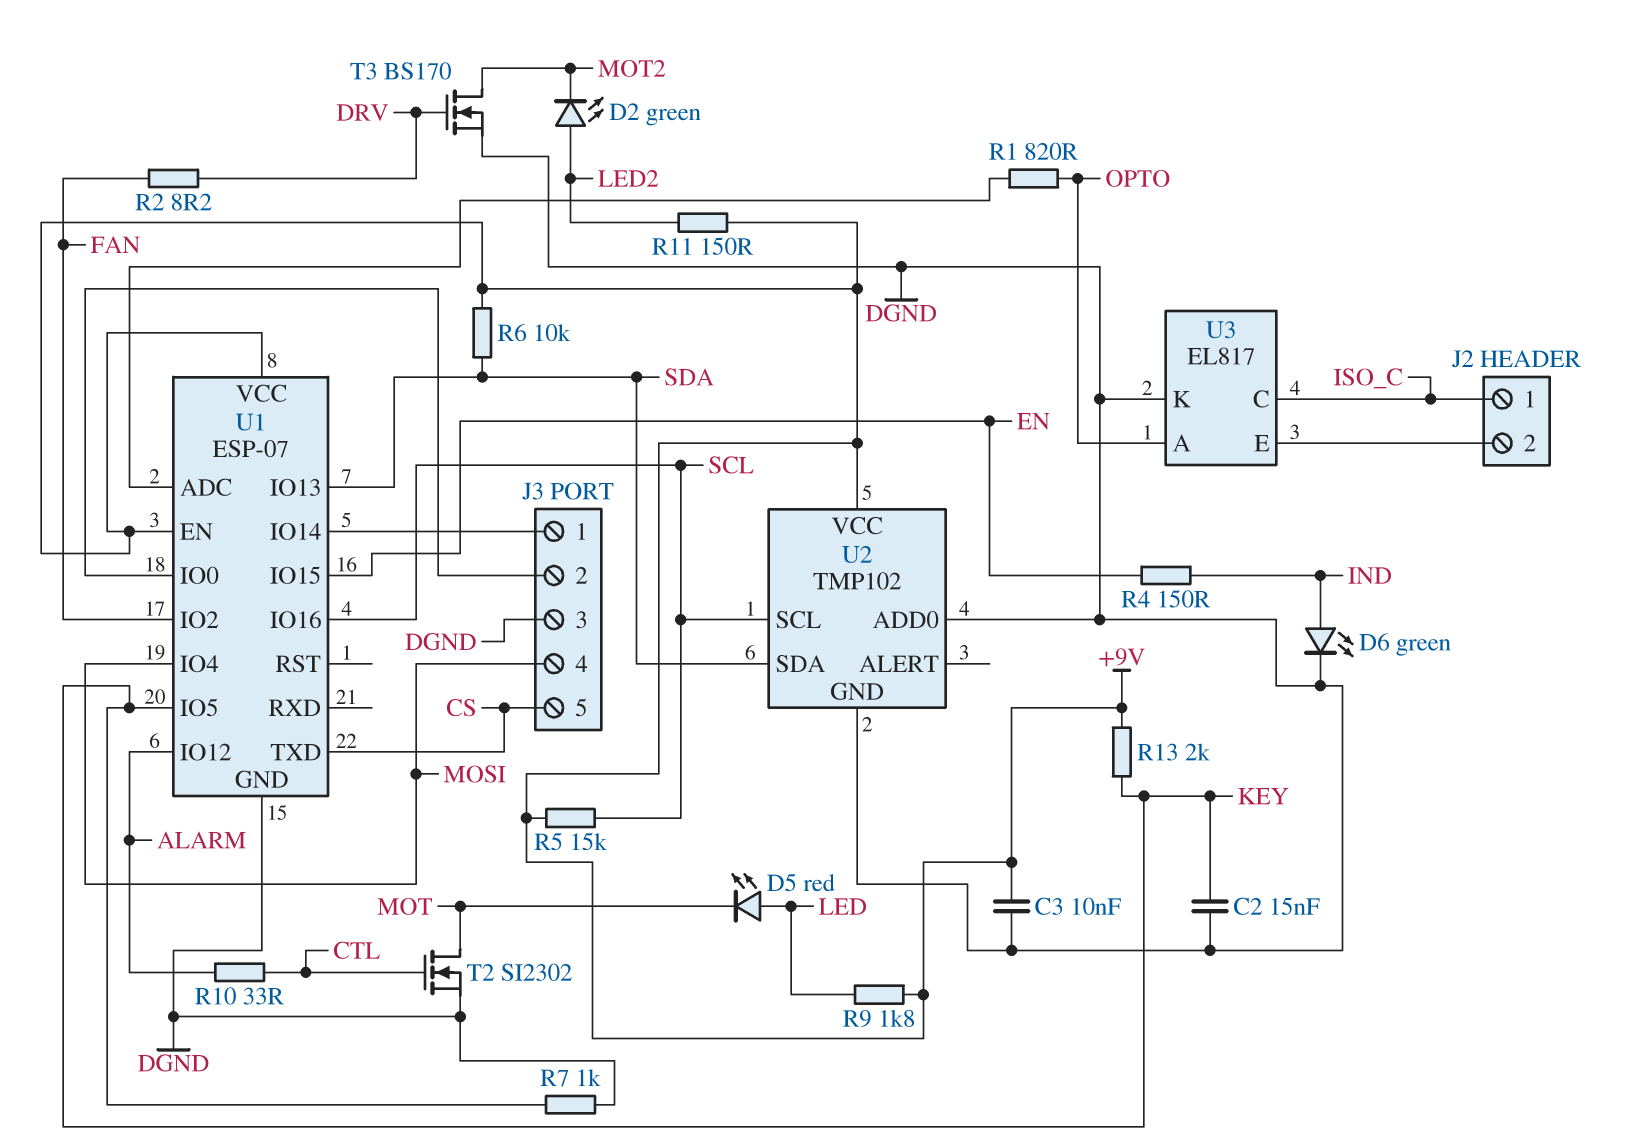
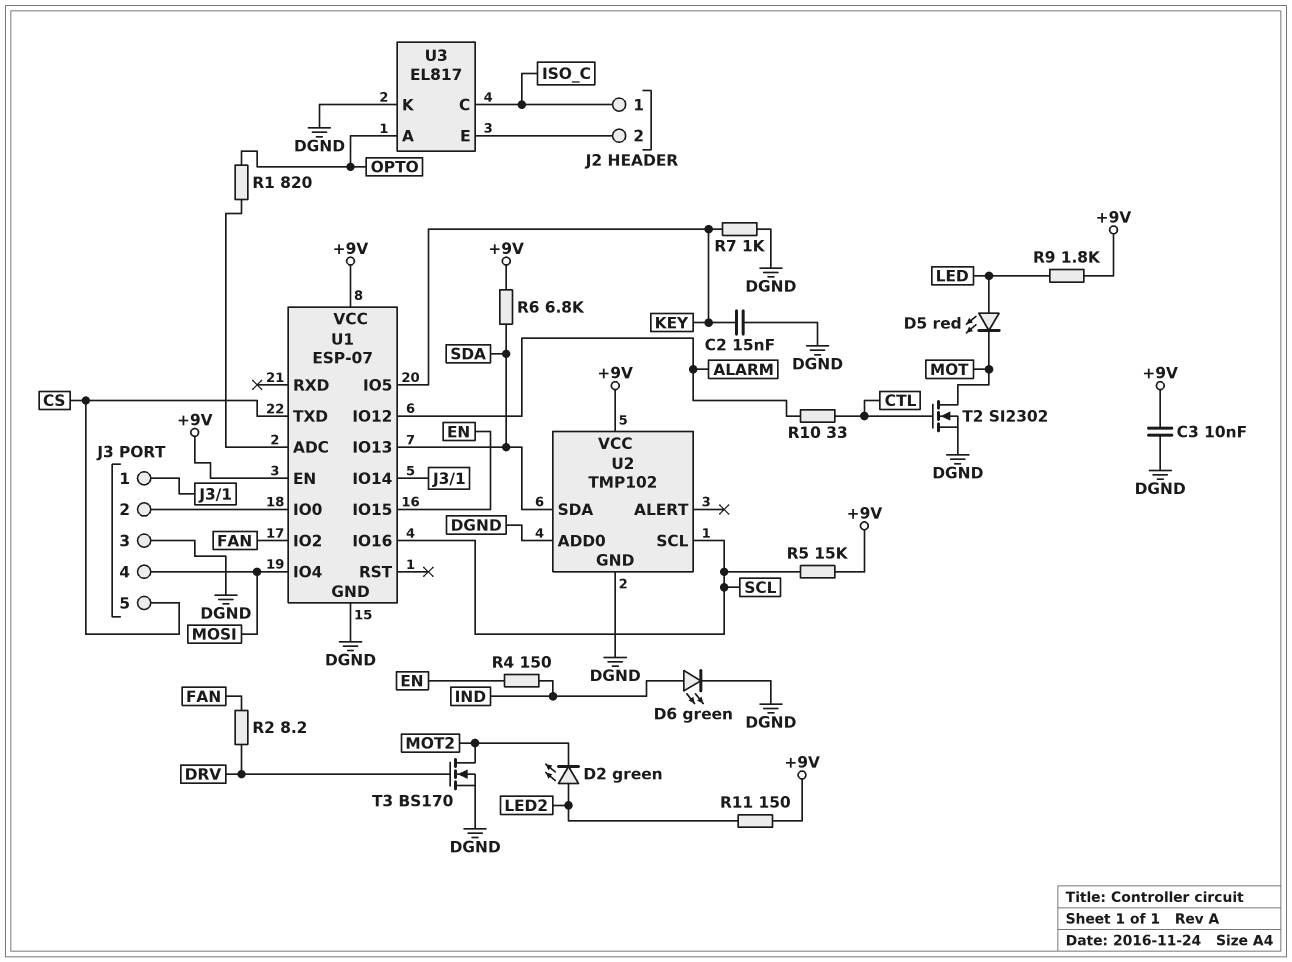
R6: 10k (+9V, SDA) -> 6.8k (+9V, SDA)
R13: 2k (+9V, KEY) -> none

